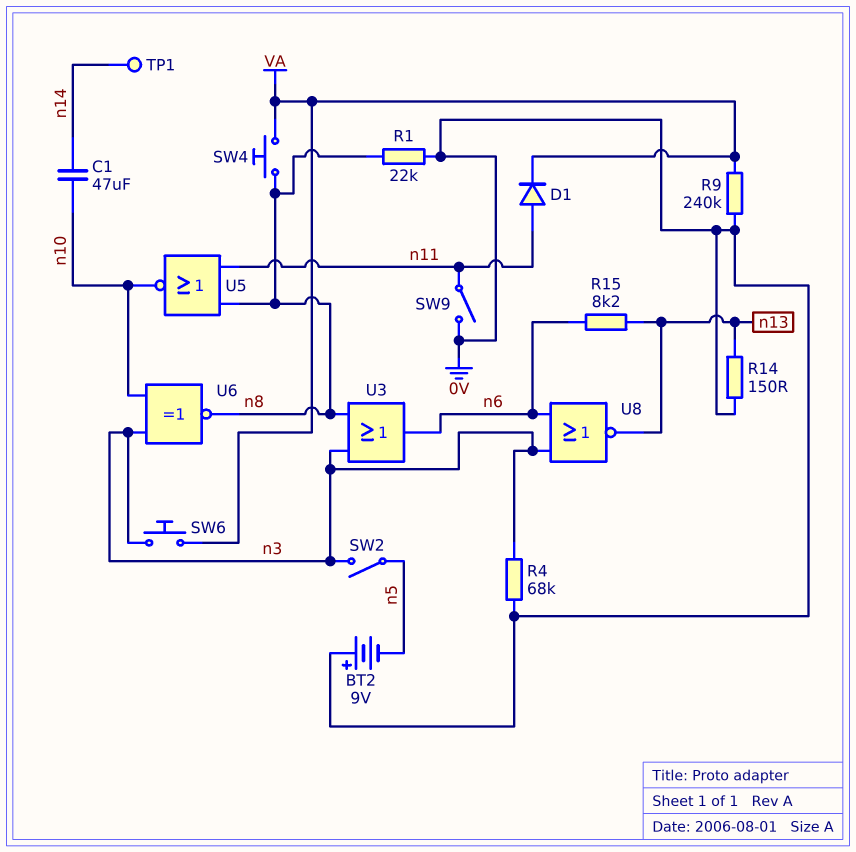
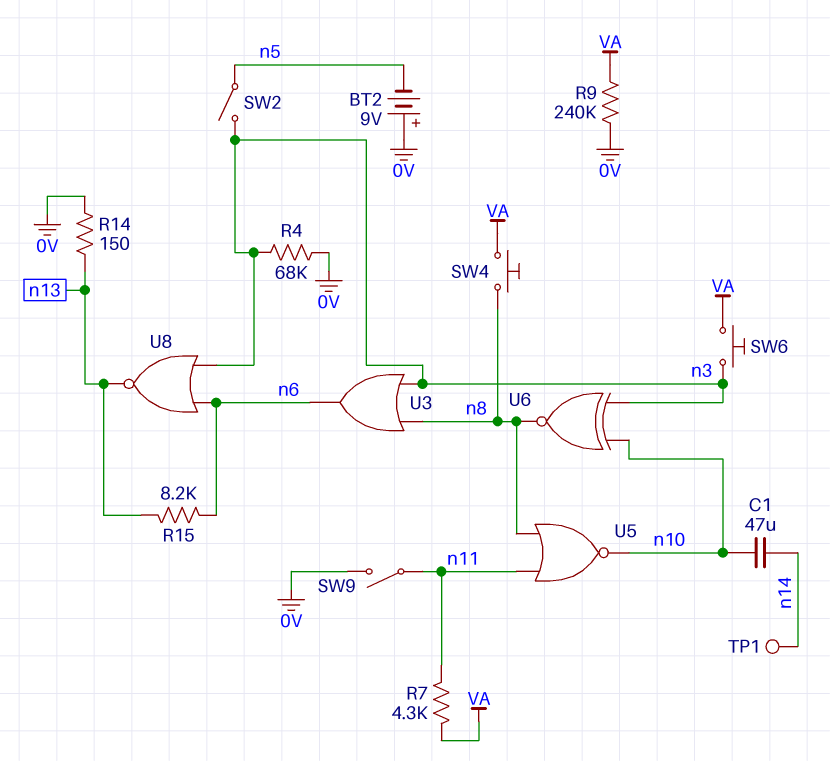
D1: diode (A n11, K VA) -> none
R1: 22k (0V, n8) -> none
R7: none -> 4.3k (VA, n11)

